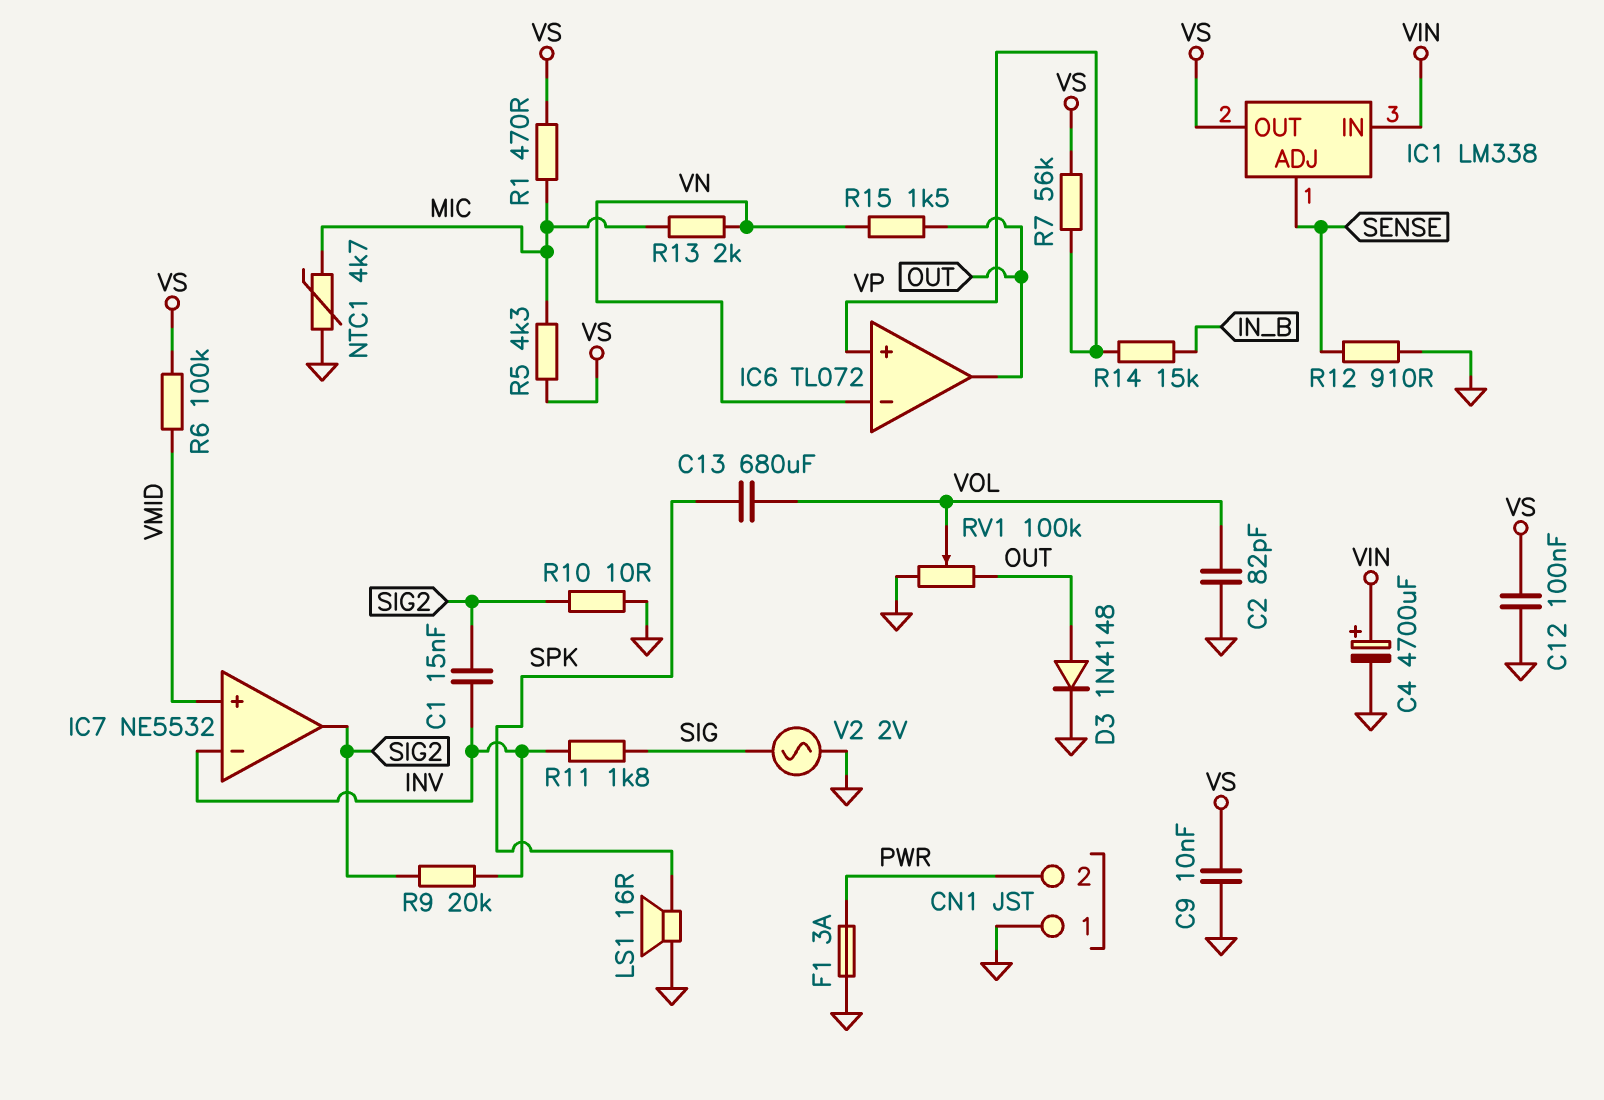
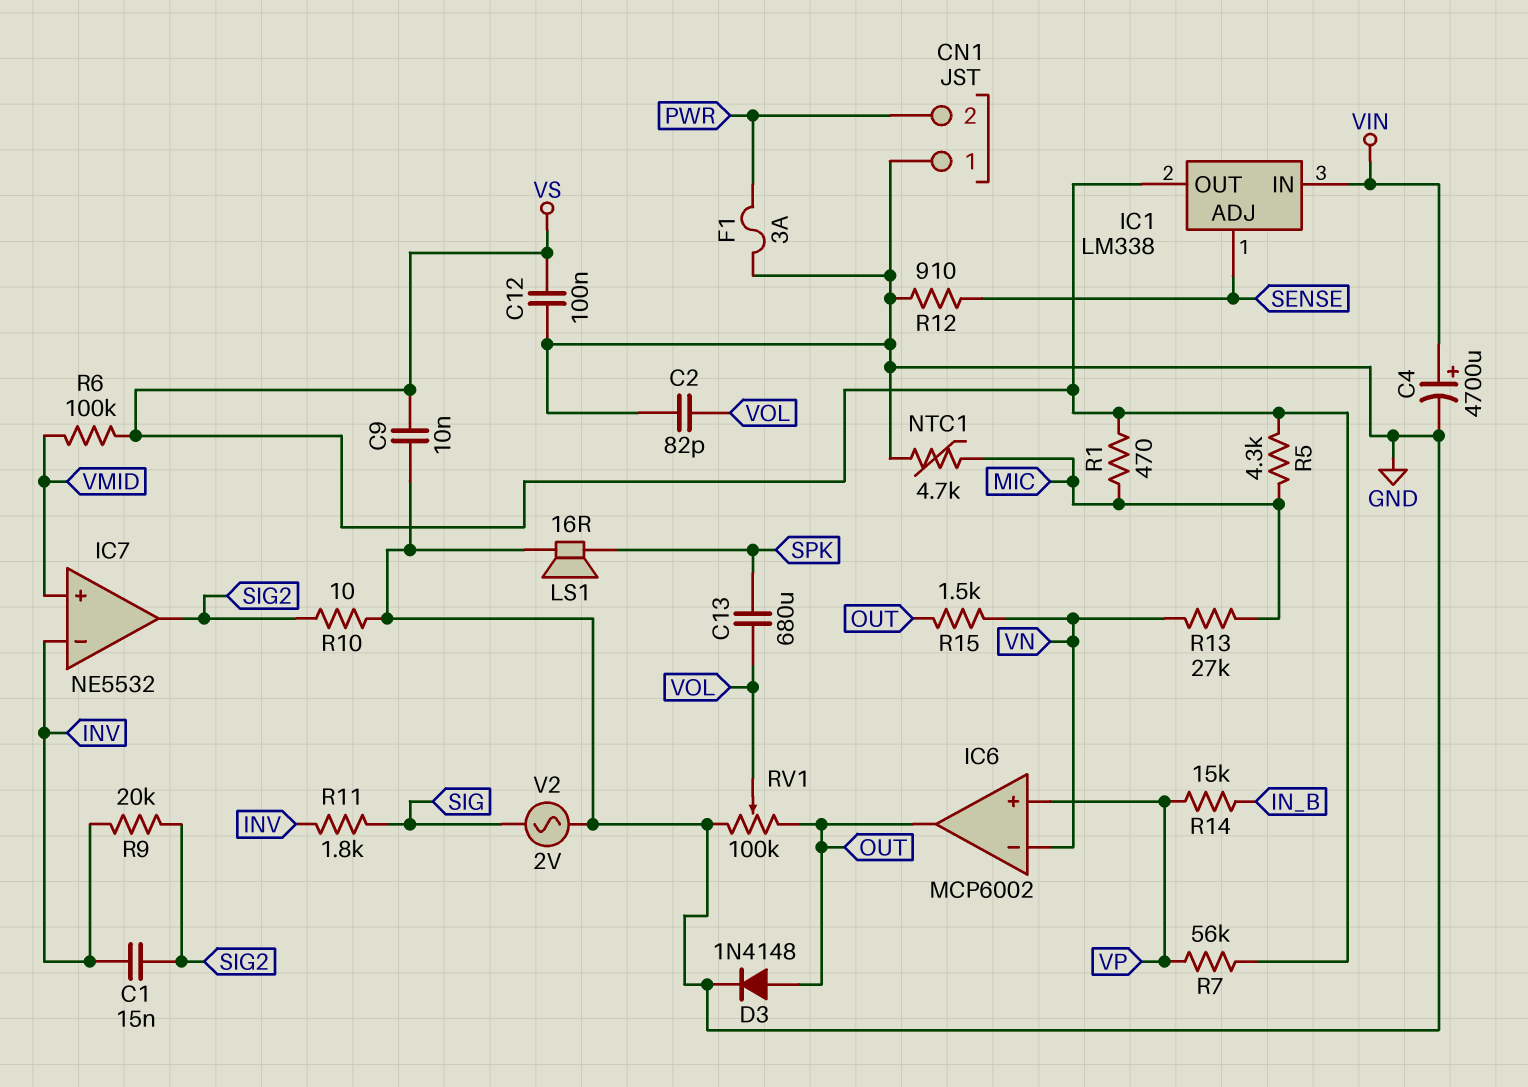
IC6: TL072 -> MCP6002
R13: 2k (MIC, VN) -> 27k (MIC, VN)

